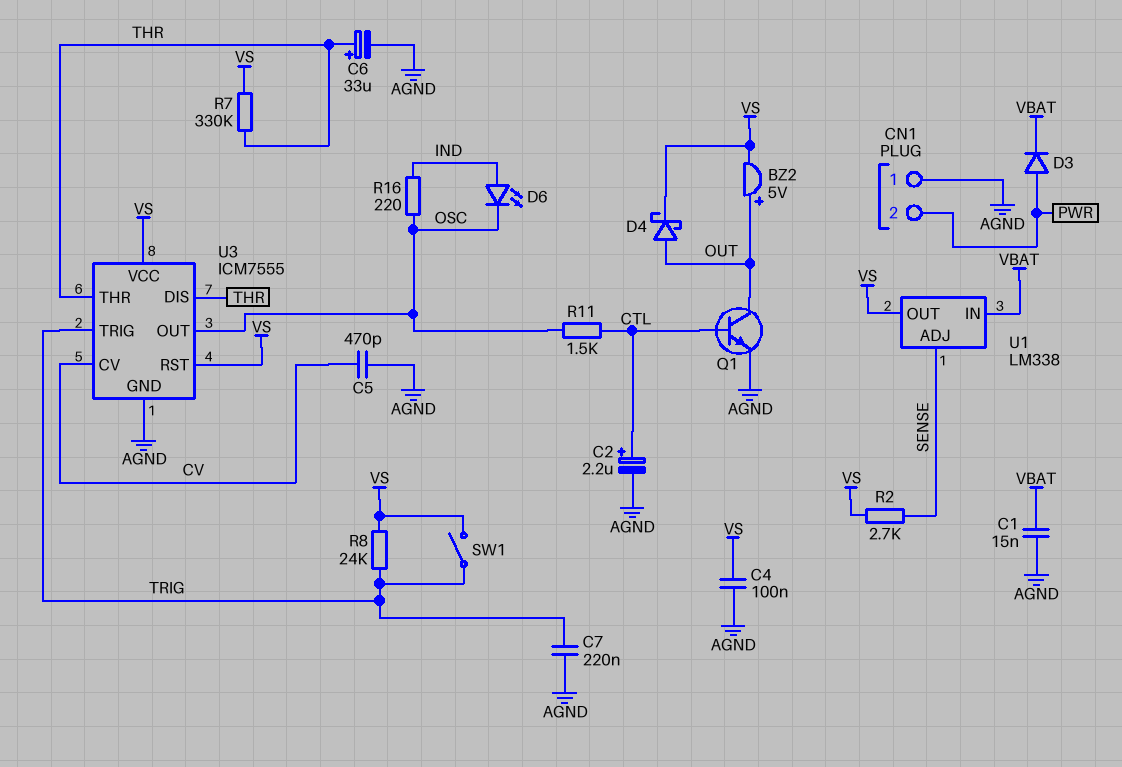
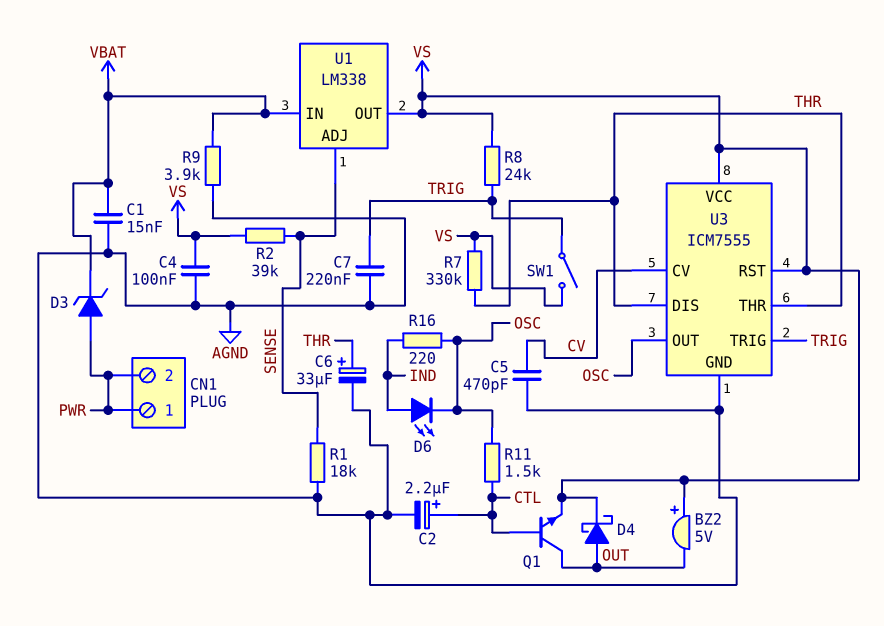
BZ2: buzzer 5V (plus OUT, minus VS) -> buzzer 5V (plus VS, minus OUT)
CN1 pin 1: AGND -> PWR
D3: diode (A PWR, K VBAT) -> zener (A PWR, K VBAT)
Q1: NPN (B CTL, C OUT, E AGND) -> NPN (B CTL, C OUT, E VS)
R1: none -> 18k (AGND, SENSE)
R2: 2.7k (SENSE, VS) -> 39k (SENSE, VS)
R9: none -> 3.9k (AGND, VBAT)

